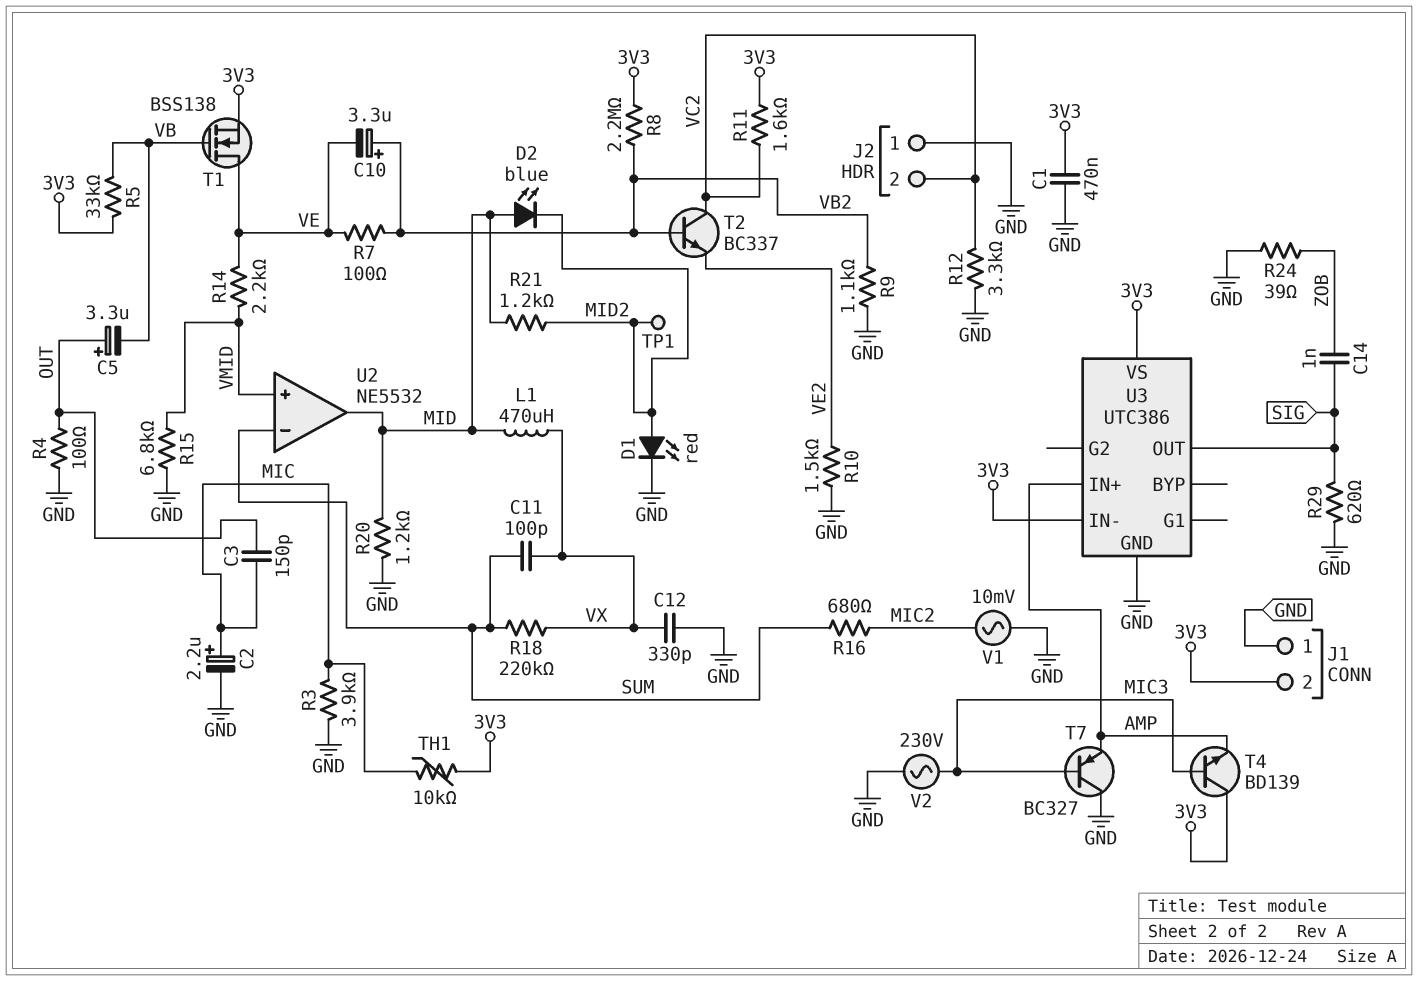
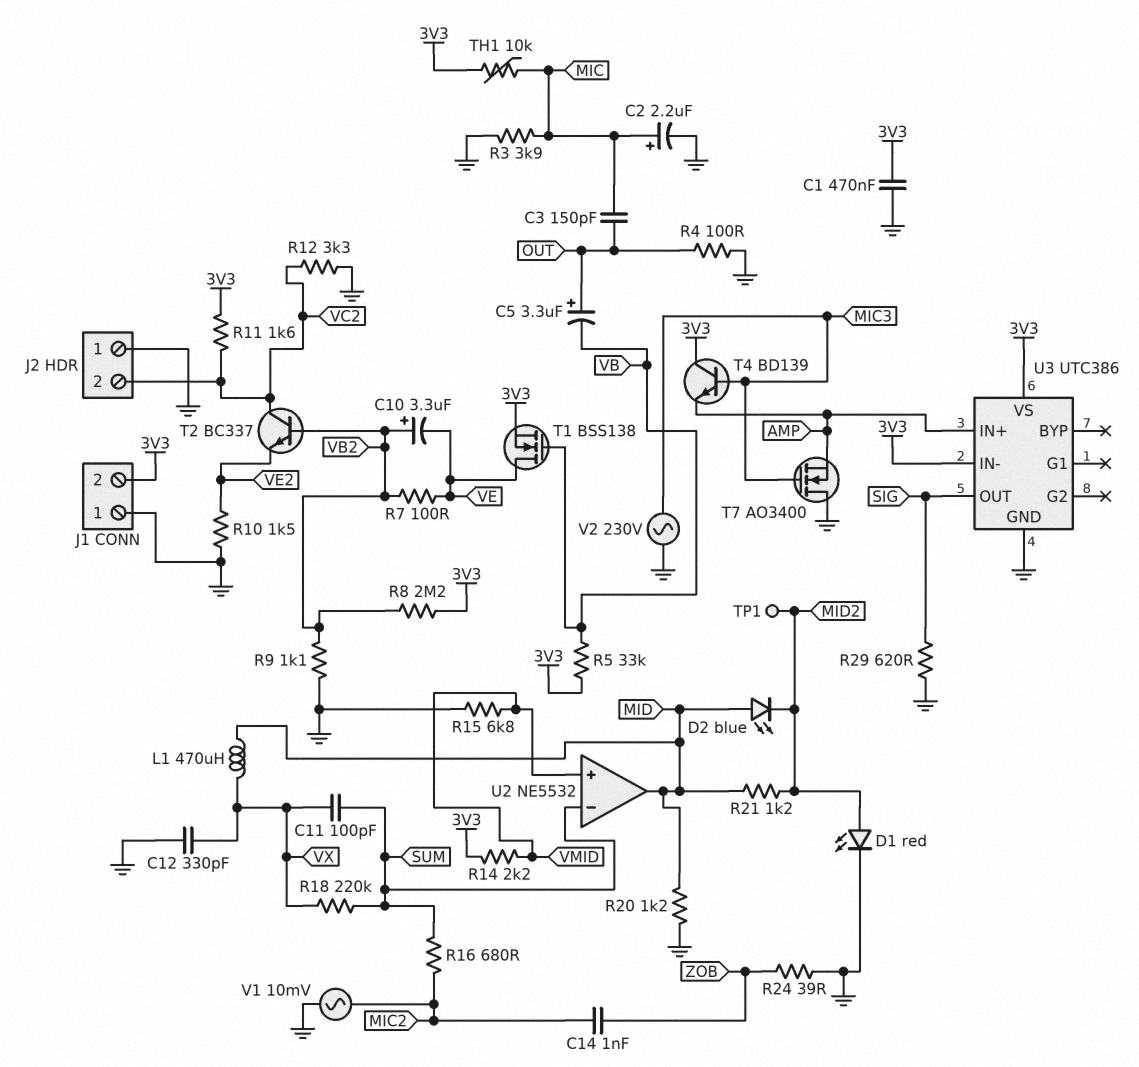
C14: 1nF (SIG, ZOB) -> 1nF (MIC2, ZOB)
R14: 2.2k (VE, VMID) -> 2.2k (3V3, VMID)
T7: PNP BC327 (B MIC3, C GND, E AMP) -> NMOS AO3400 (G MIC3, D GND, S AMP)

